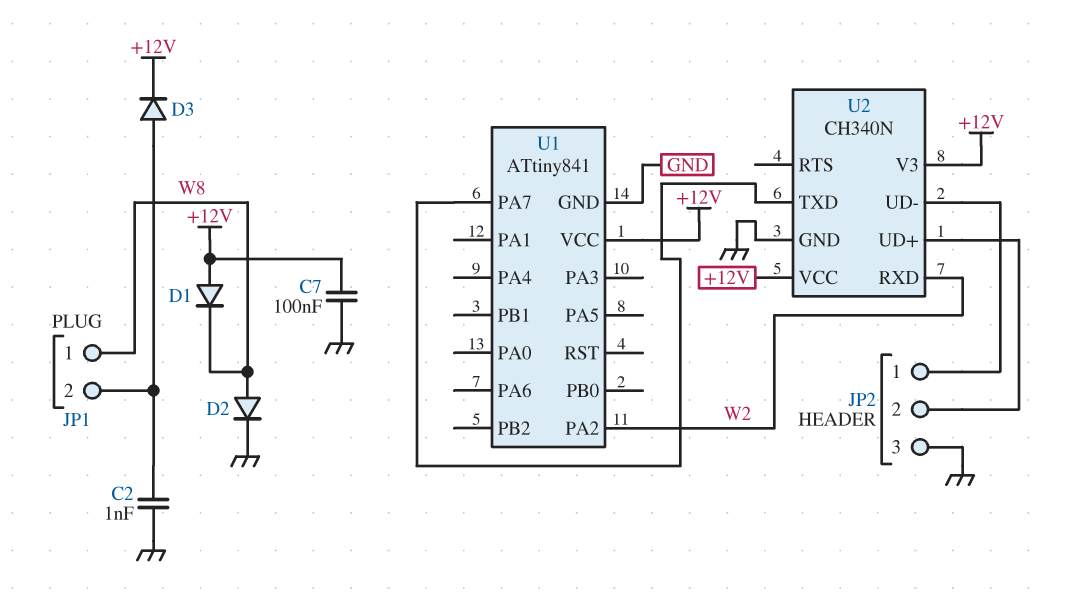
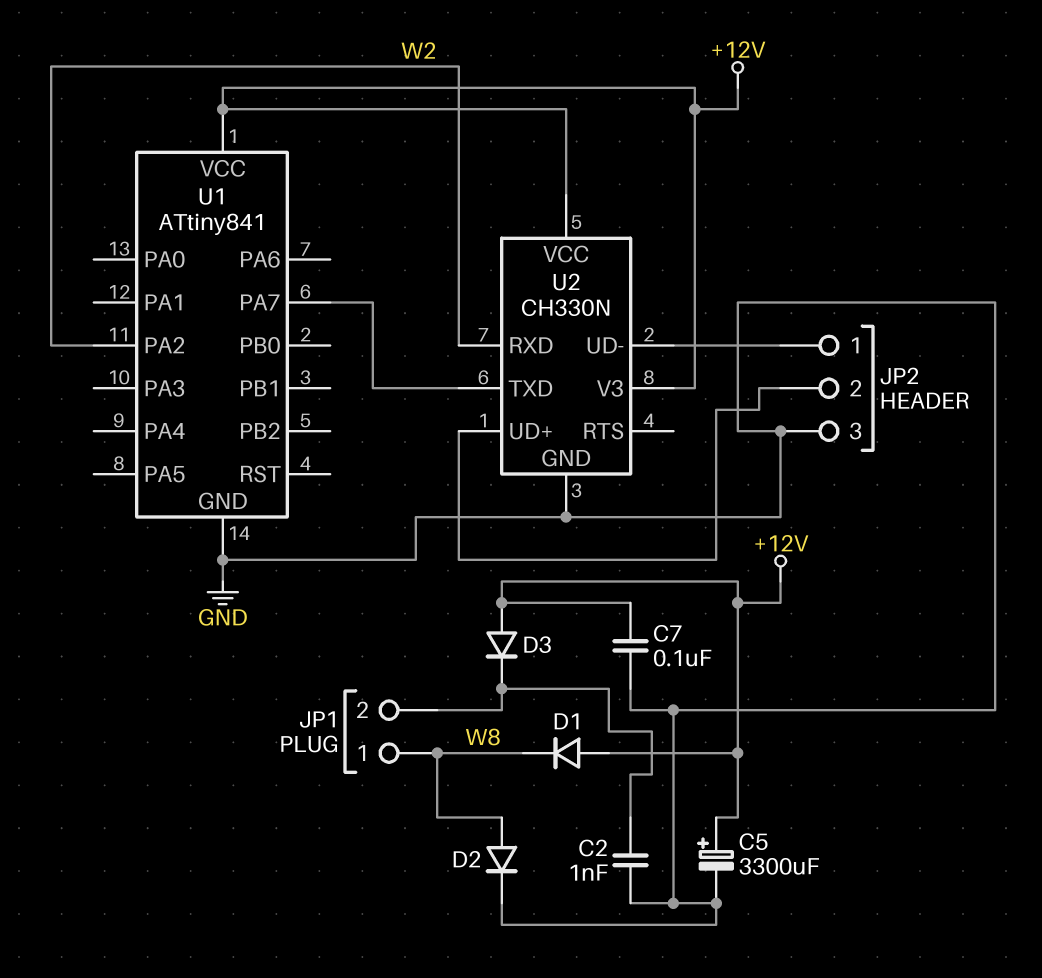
C5: none -> 3300uF (plus +12V, minus GND)
D3: diode (A JP1/2, K +12V) -> diode (A +12V, K JP1/2)
U2: CH340N -> CH330N

